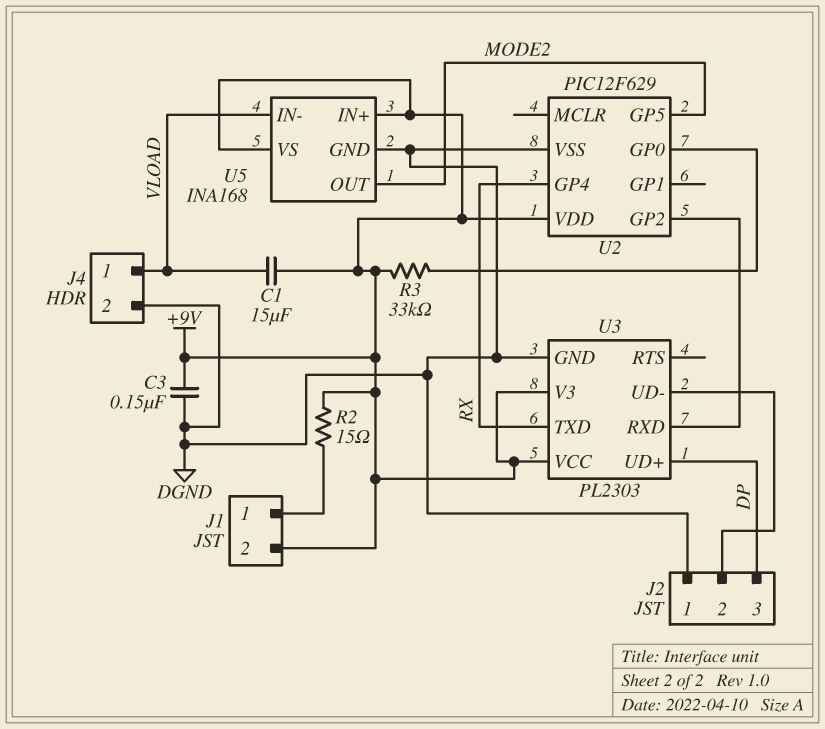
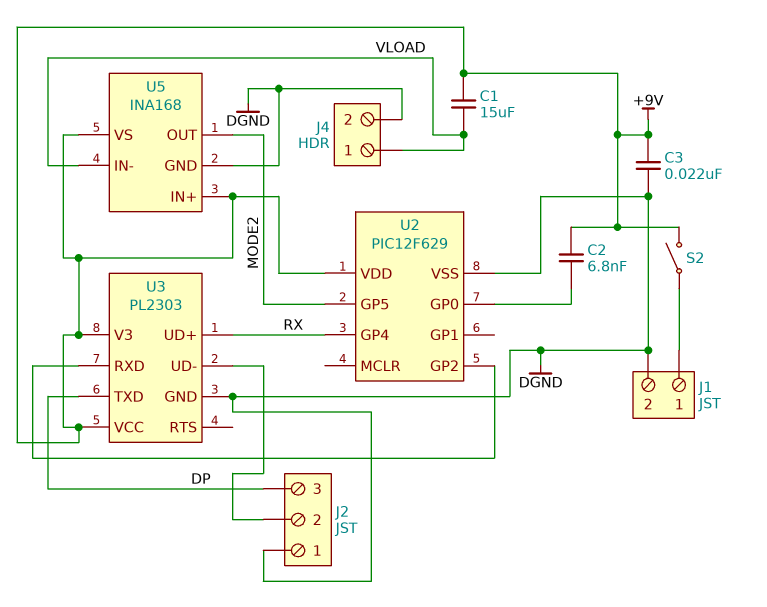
C2: none -> 6.8nF (+9V, U2/GP0)
C3: 150nF (+9V, DGND) -> 22nF (+9V, DGND)
J1 pin 2: +9V -> DGND
R2: 15 (+9V, J1/1) -> none
R3: 33k (+9V, U2/GP0) -> none
S2: none -> switch (+9V, J1/1)
U3 pin TXD: RX -> DP
U3 pin UD+: DP -> RX

